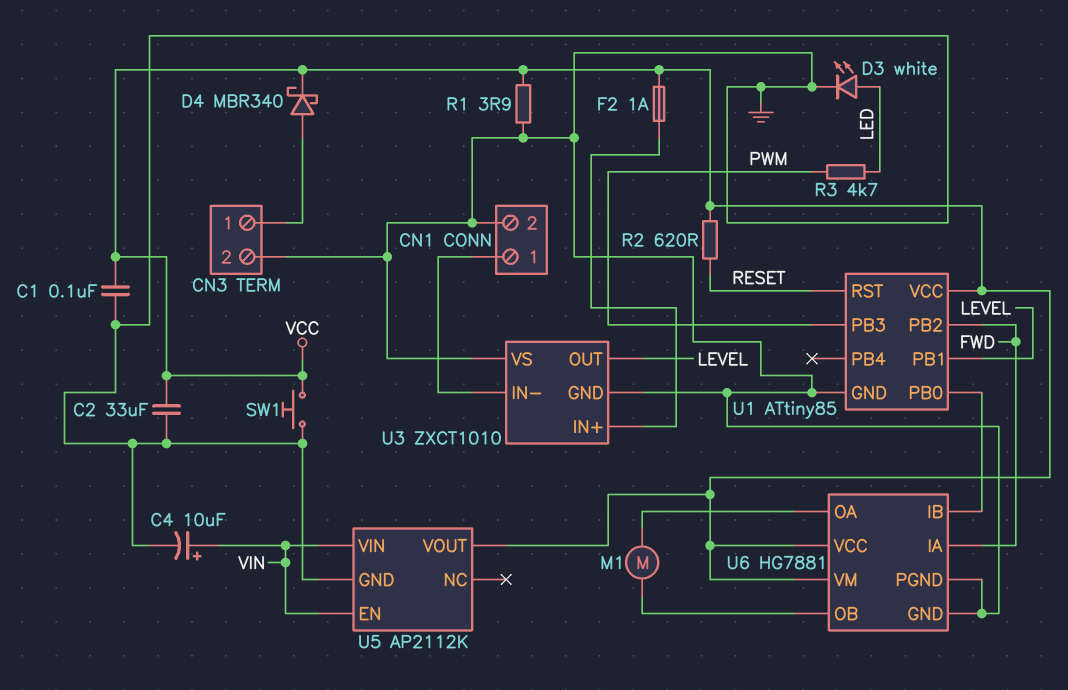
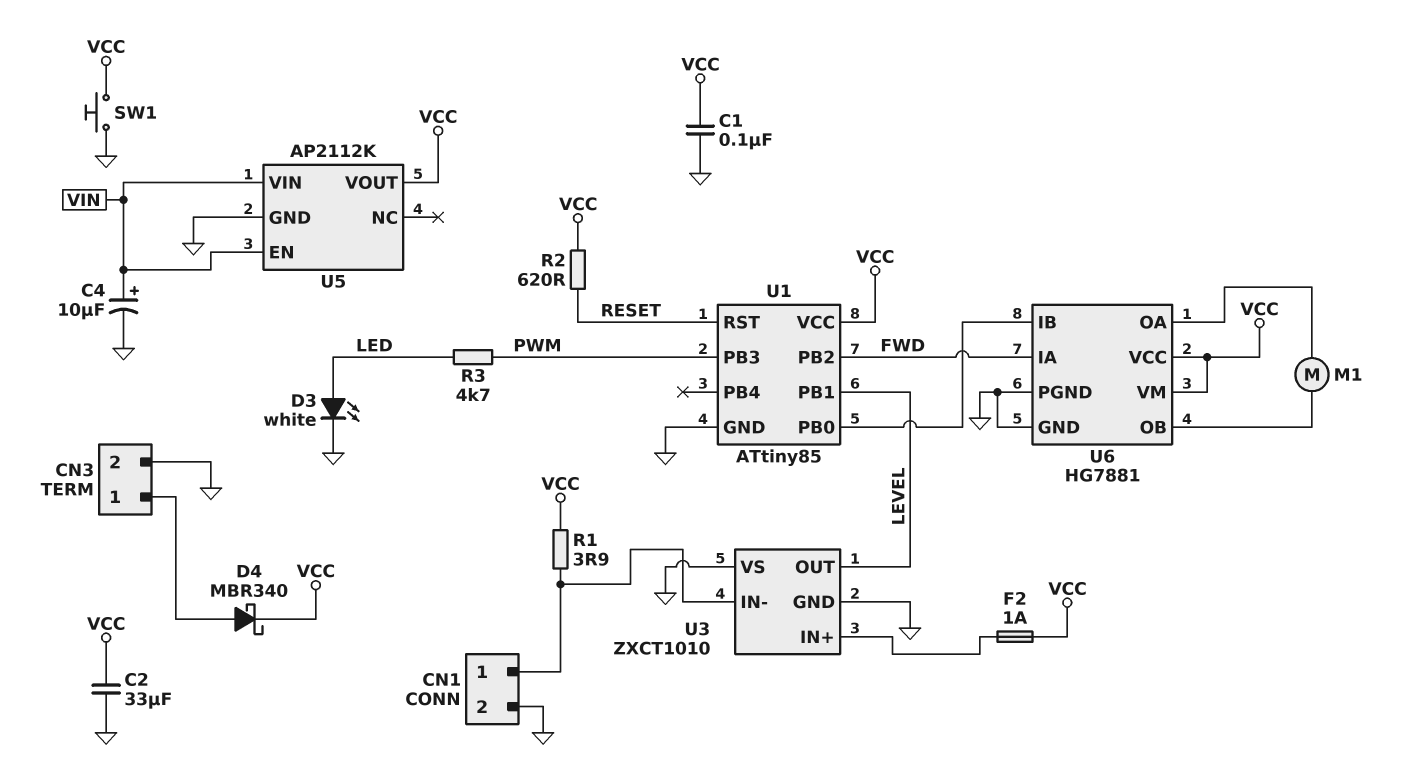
R1: 3.9 (GND, VCC) -> 3.9 (CN1/1, VCC)

